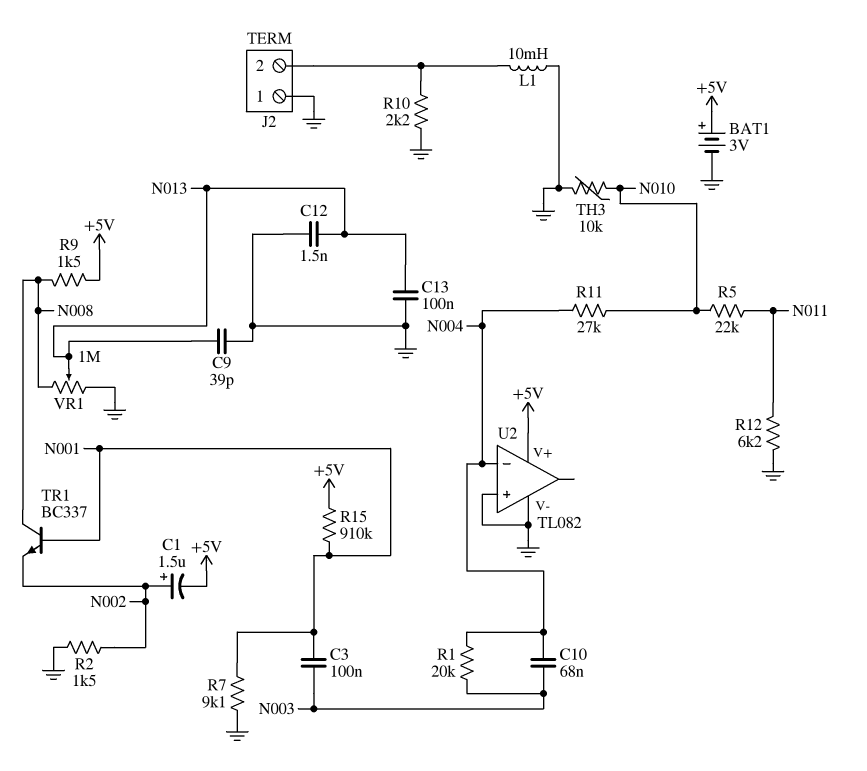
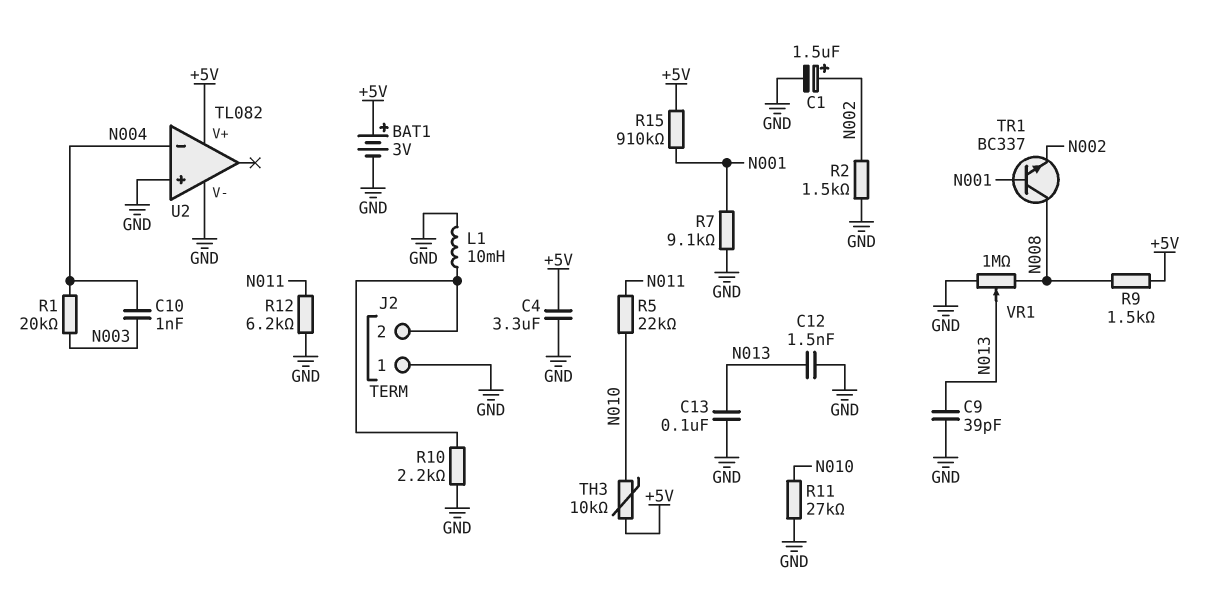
C1: 1.5uF (plus N002, minus +5V) -> 1.5uF (plus N002, minus GND)
C3: 100nF (N001, N003) -> none
C4: none -> 3.3uF (+5V, GND)
C10: 68nF (N003, N004) -> 1nF (N003, N004)
R11: 27k (N004, N010) -> 27k (GND, N010)
TH3: 10k (GND, N010) -> 10k (+5V, N010)

